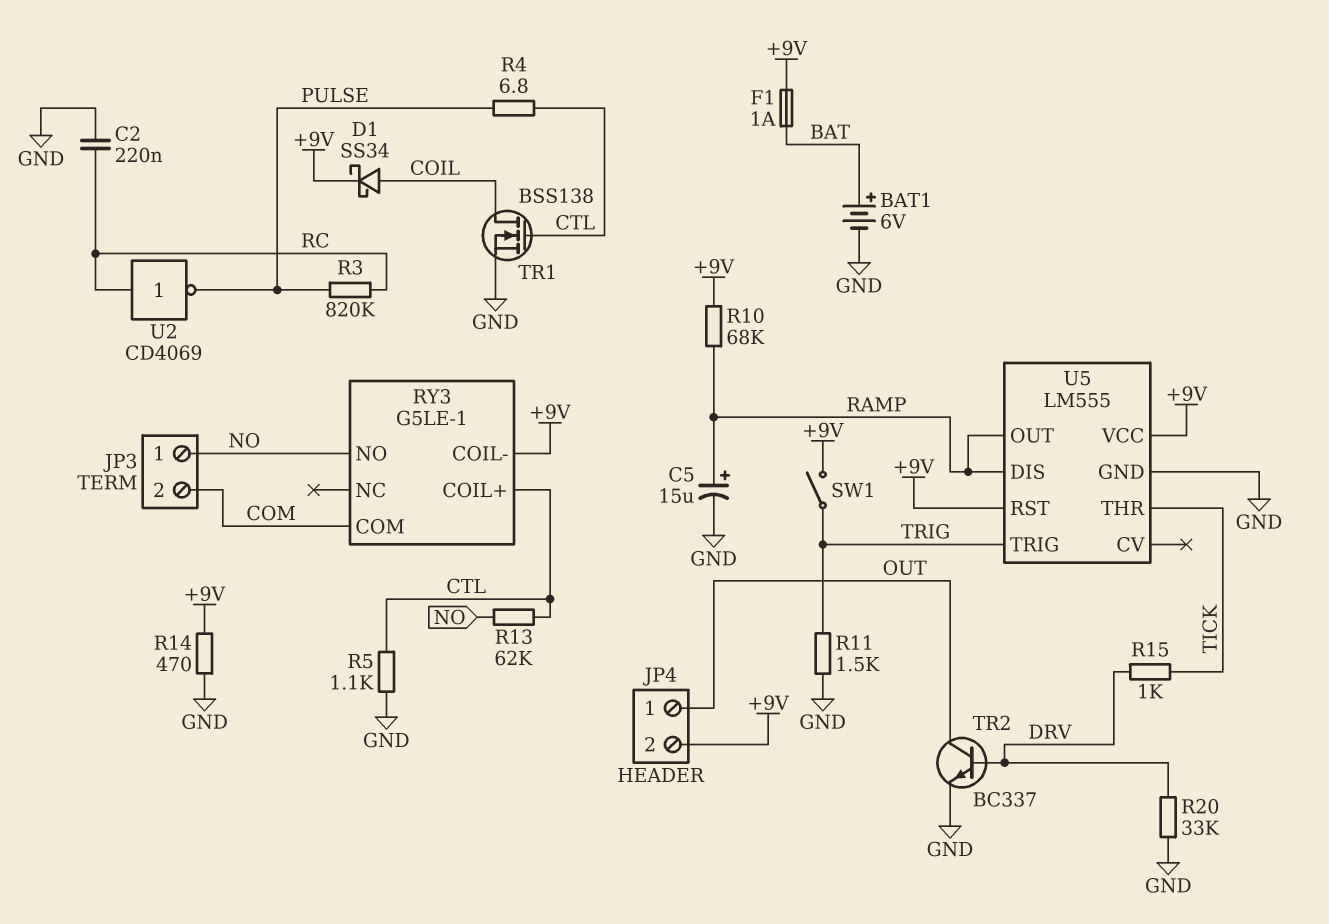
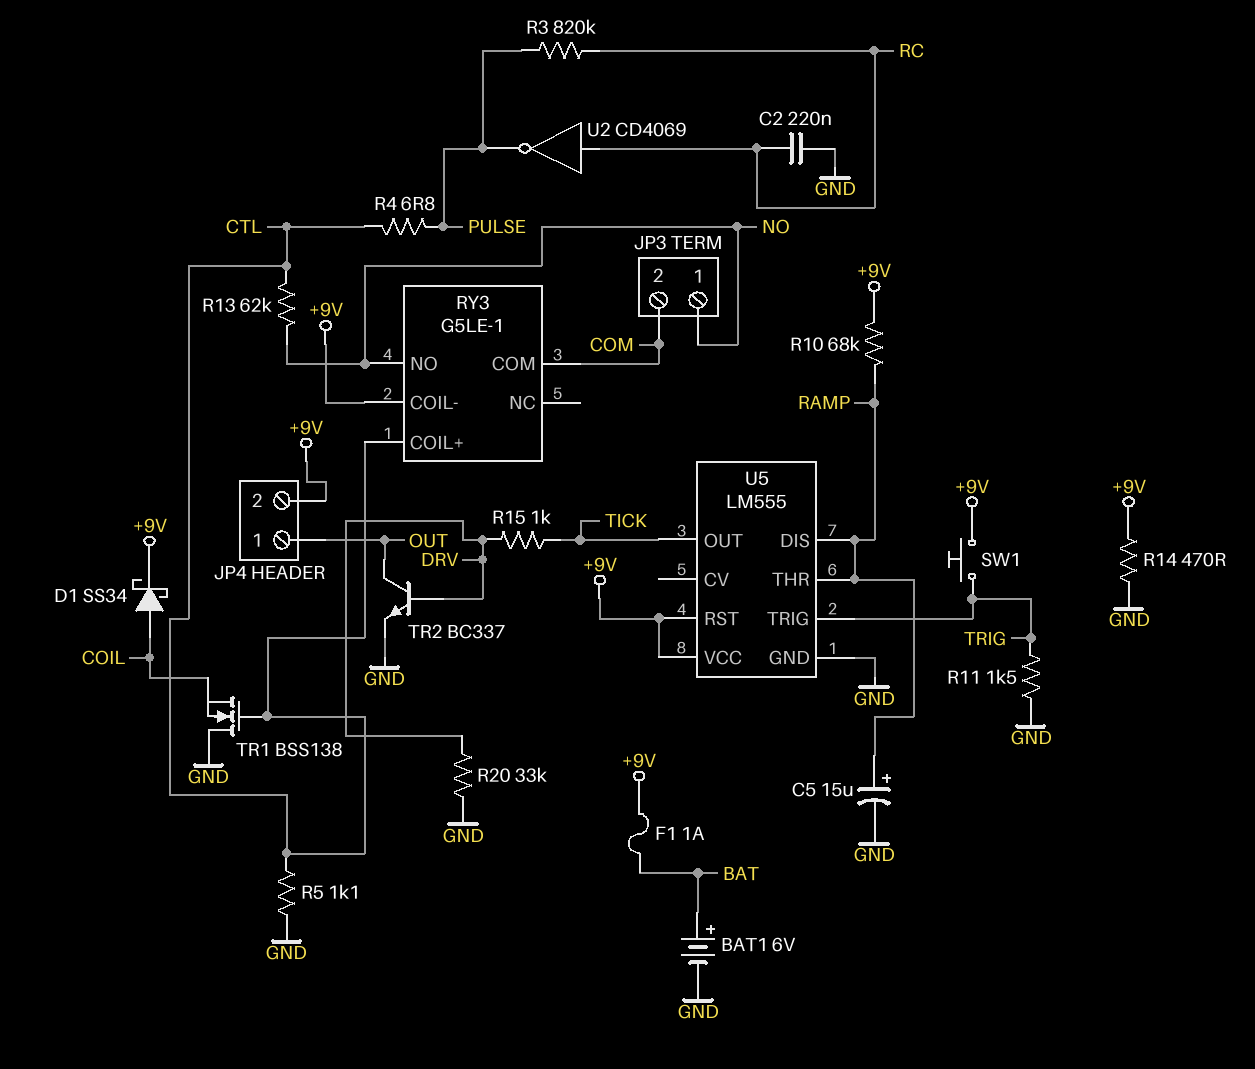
SW1: switch (+9V, TRIG) -> button (+9V, TRIG)
TR1: NMOS BSS138 (G CTL, D COIL, S GND) -> NMOS BSS138 (G CTL, D GND, S COIL)
U5 pin OUT: RAMP -> TICK
U5 pin THR: TICK -> RAMP

